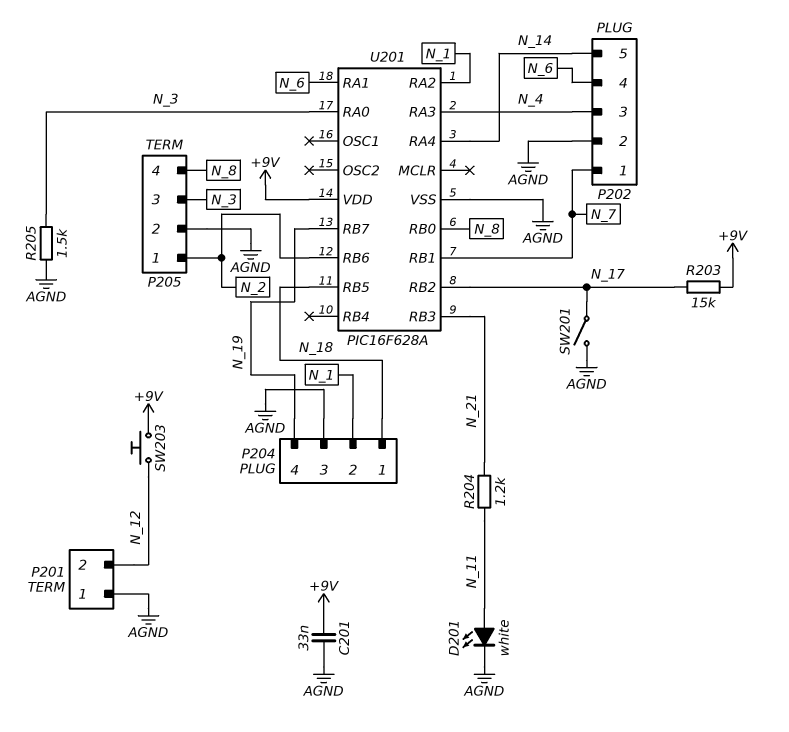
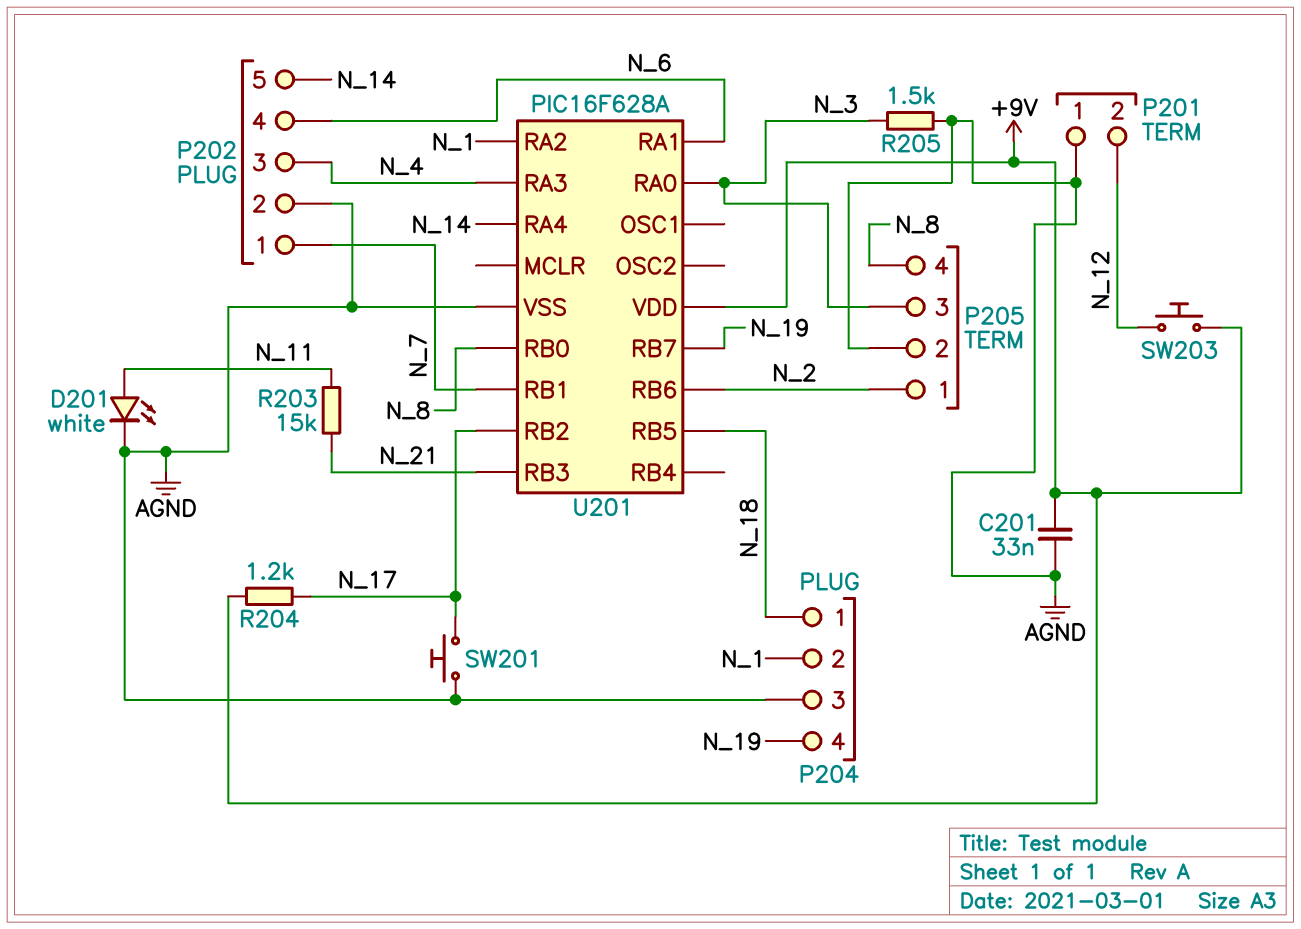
R203: 15k (+9V, N_17) -> 15k (N_11, N_21)
R204: 1.2k (N_11, N_21) -> 1.2k (+9V, N_17)
SW201: switch (AGND, N_17) -> button (AGND, N_17)

